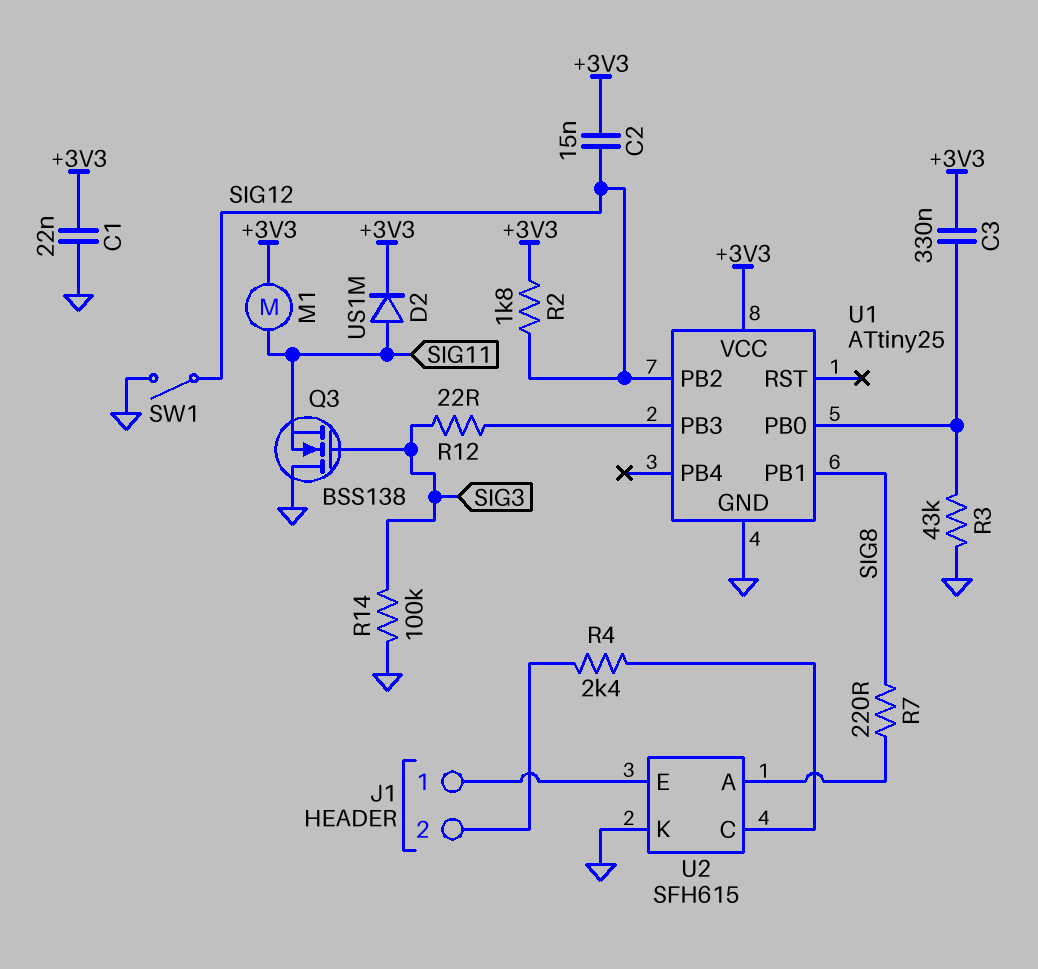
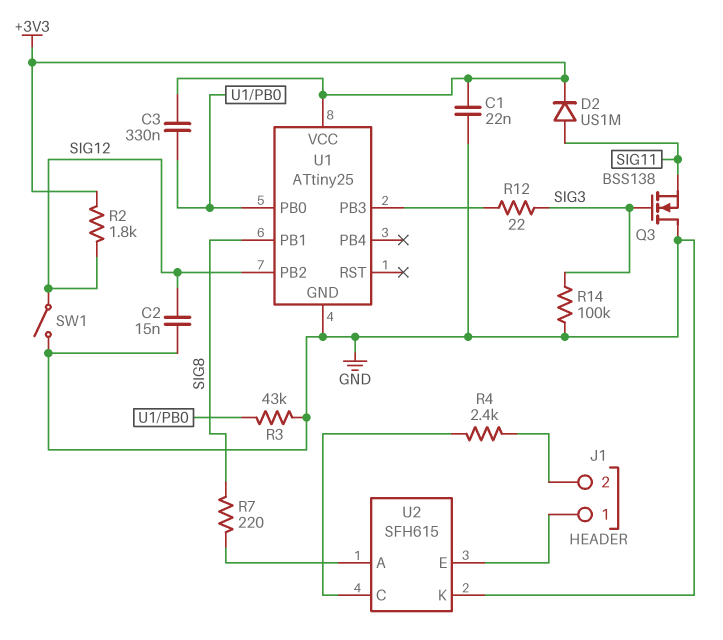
C2: 15nF (+3V3, SIG12) -> 15nF (GND, SIG12)
M1: motor (+3V3, SIG11) -> none

